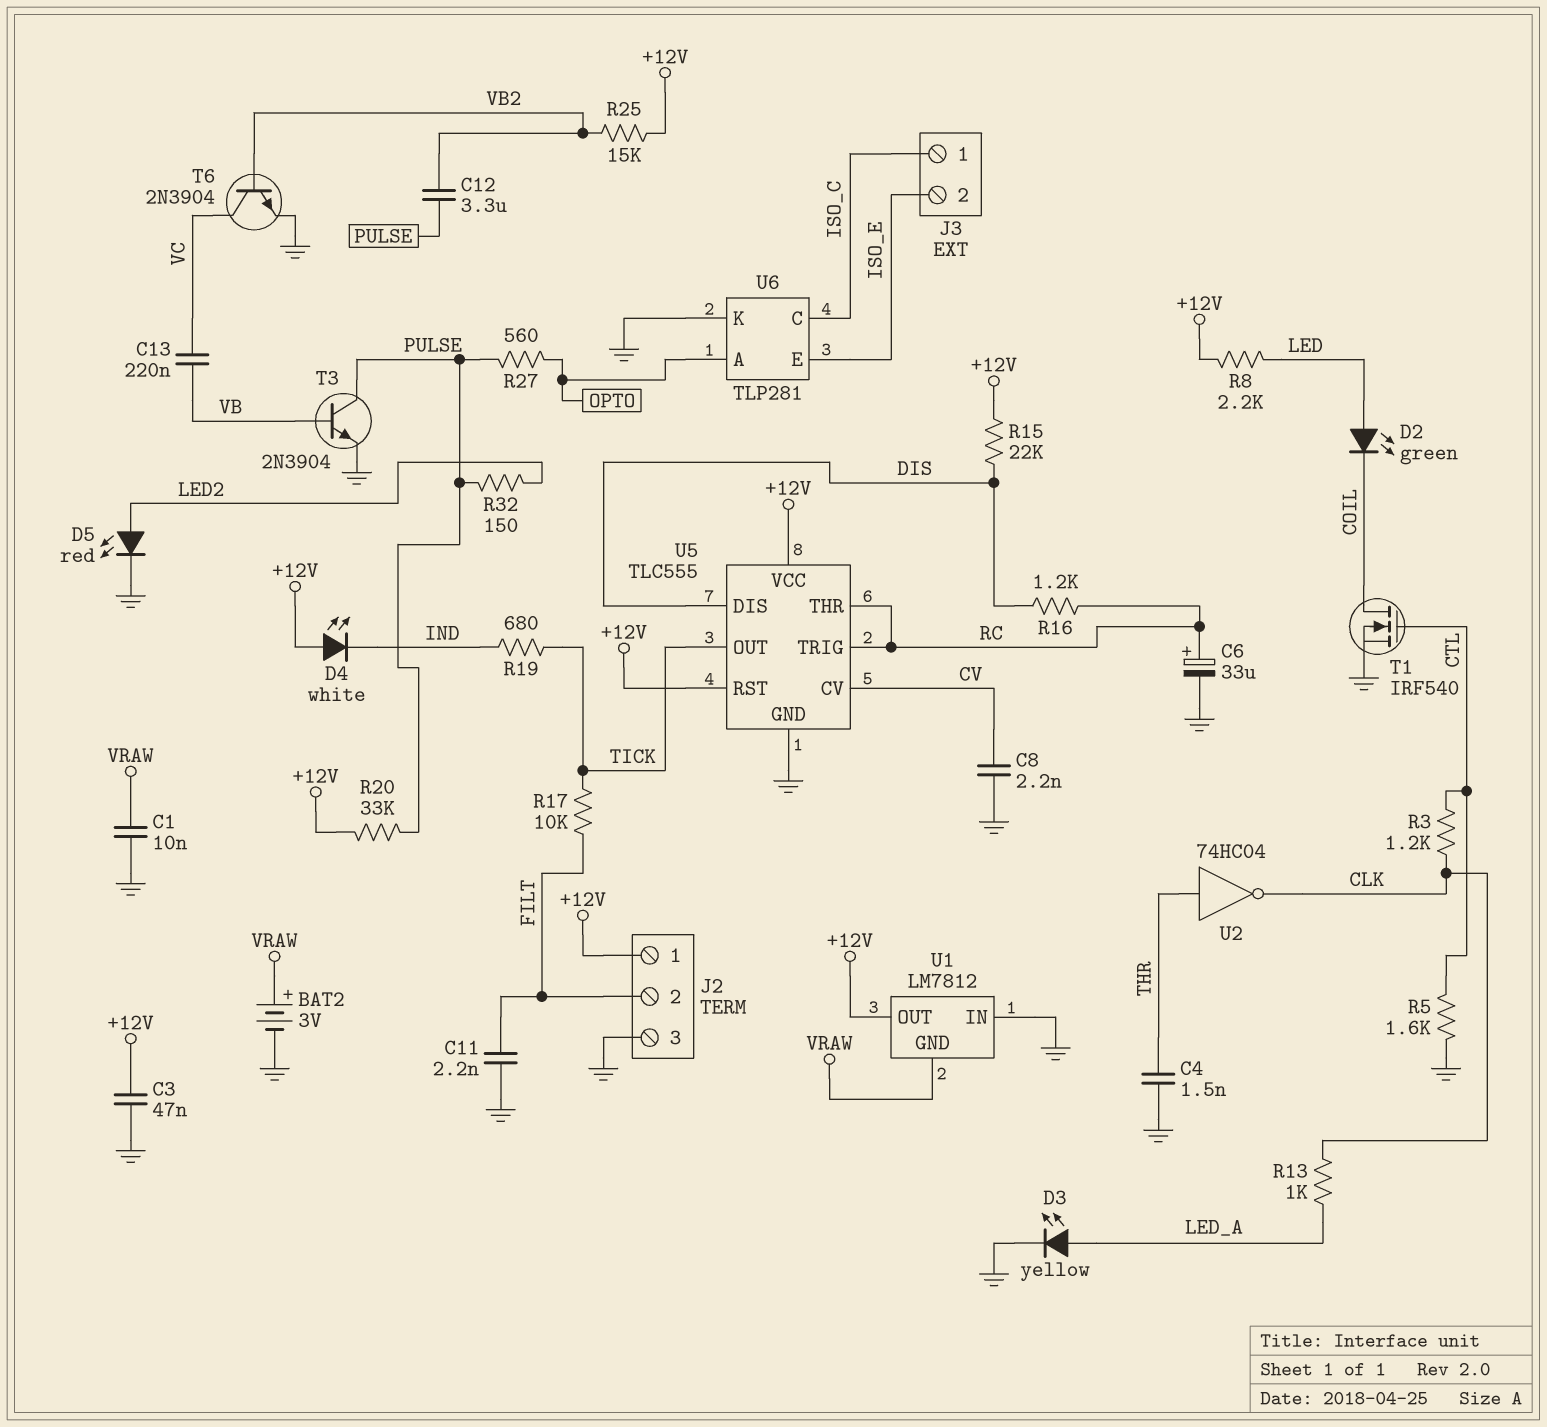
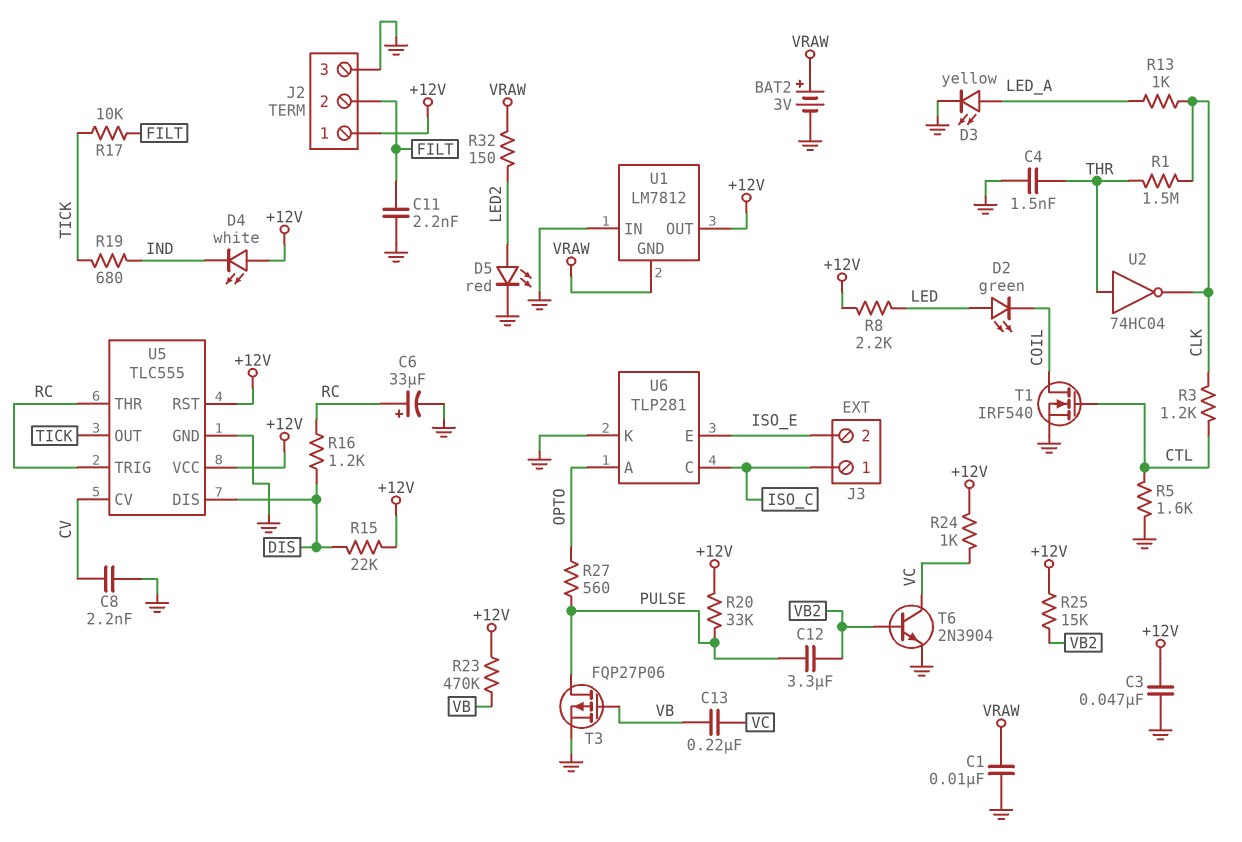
R1: none -> 1.5M (CLK, THR)
R23: none -> 470k (+12V, VB)
R24: none -> 1k (+12V, VC)
R32: 150 (LED2, PULSE) -> 150 (LED2, VRAW)
T3: NPN 2N3904 (B VB, C PULSE, E GND) -> PMOS FQP27P06 (G VB, D PULSE, S GND)

